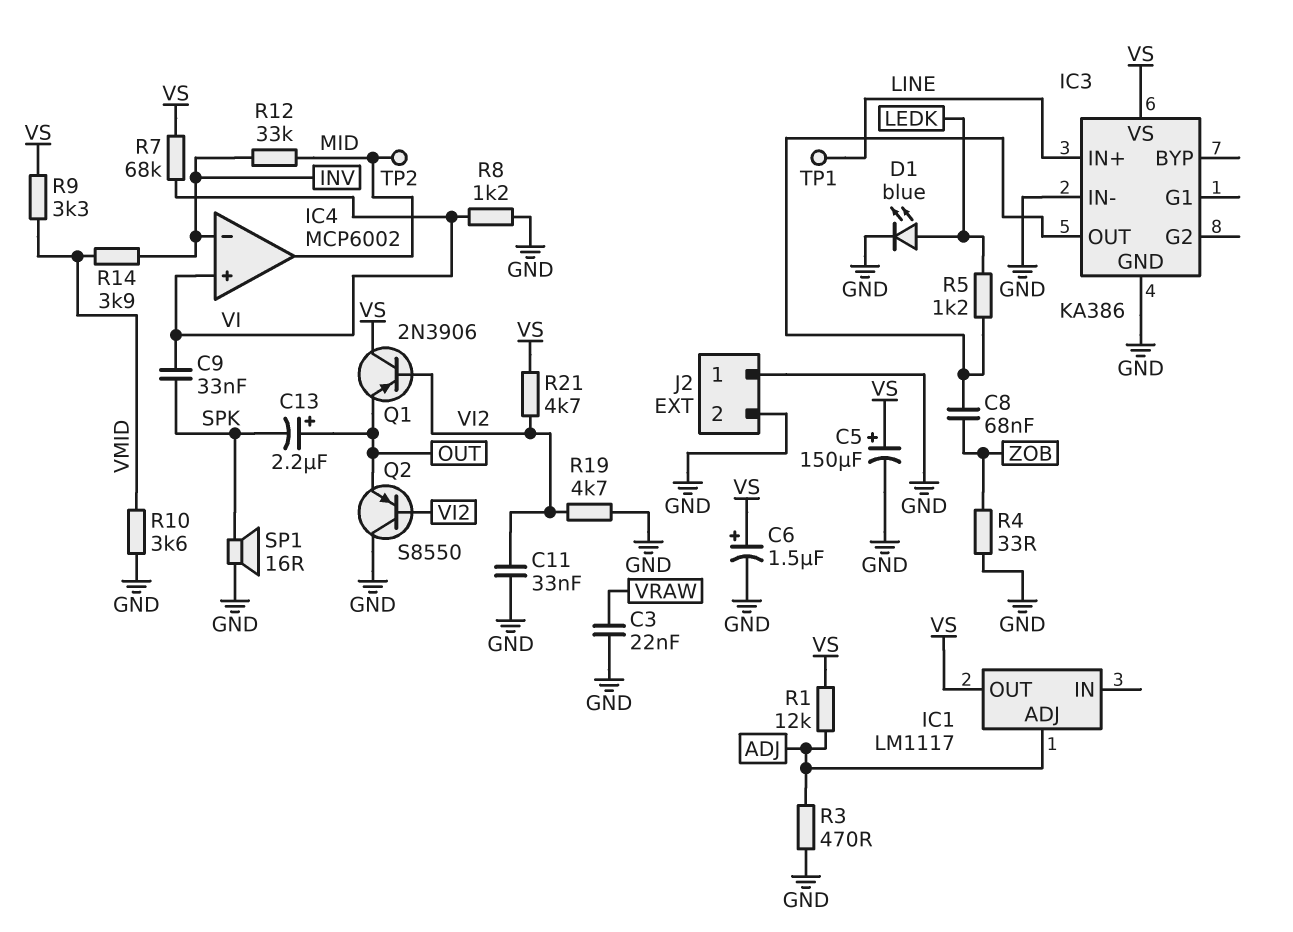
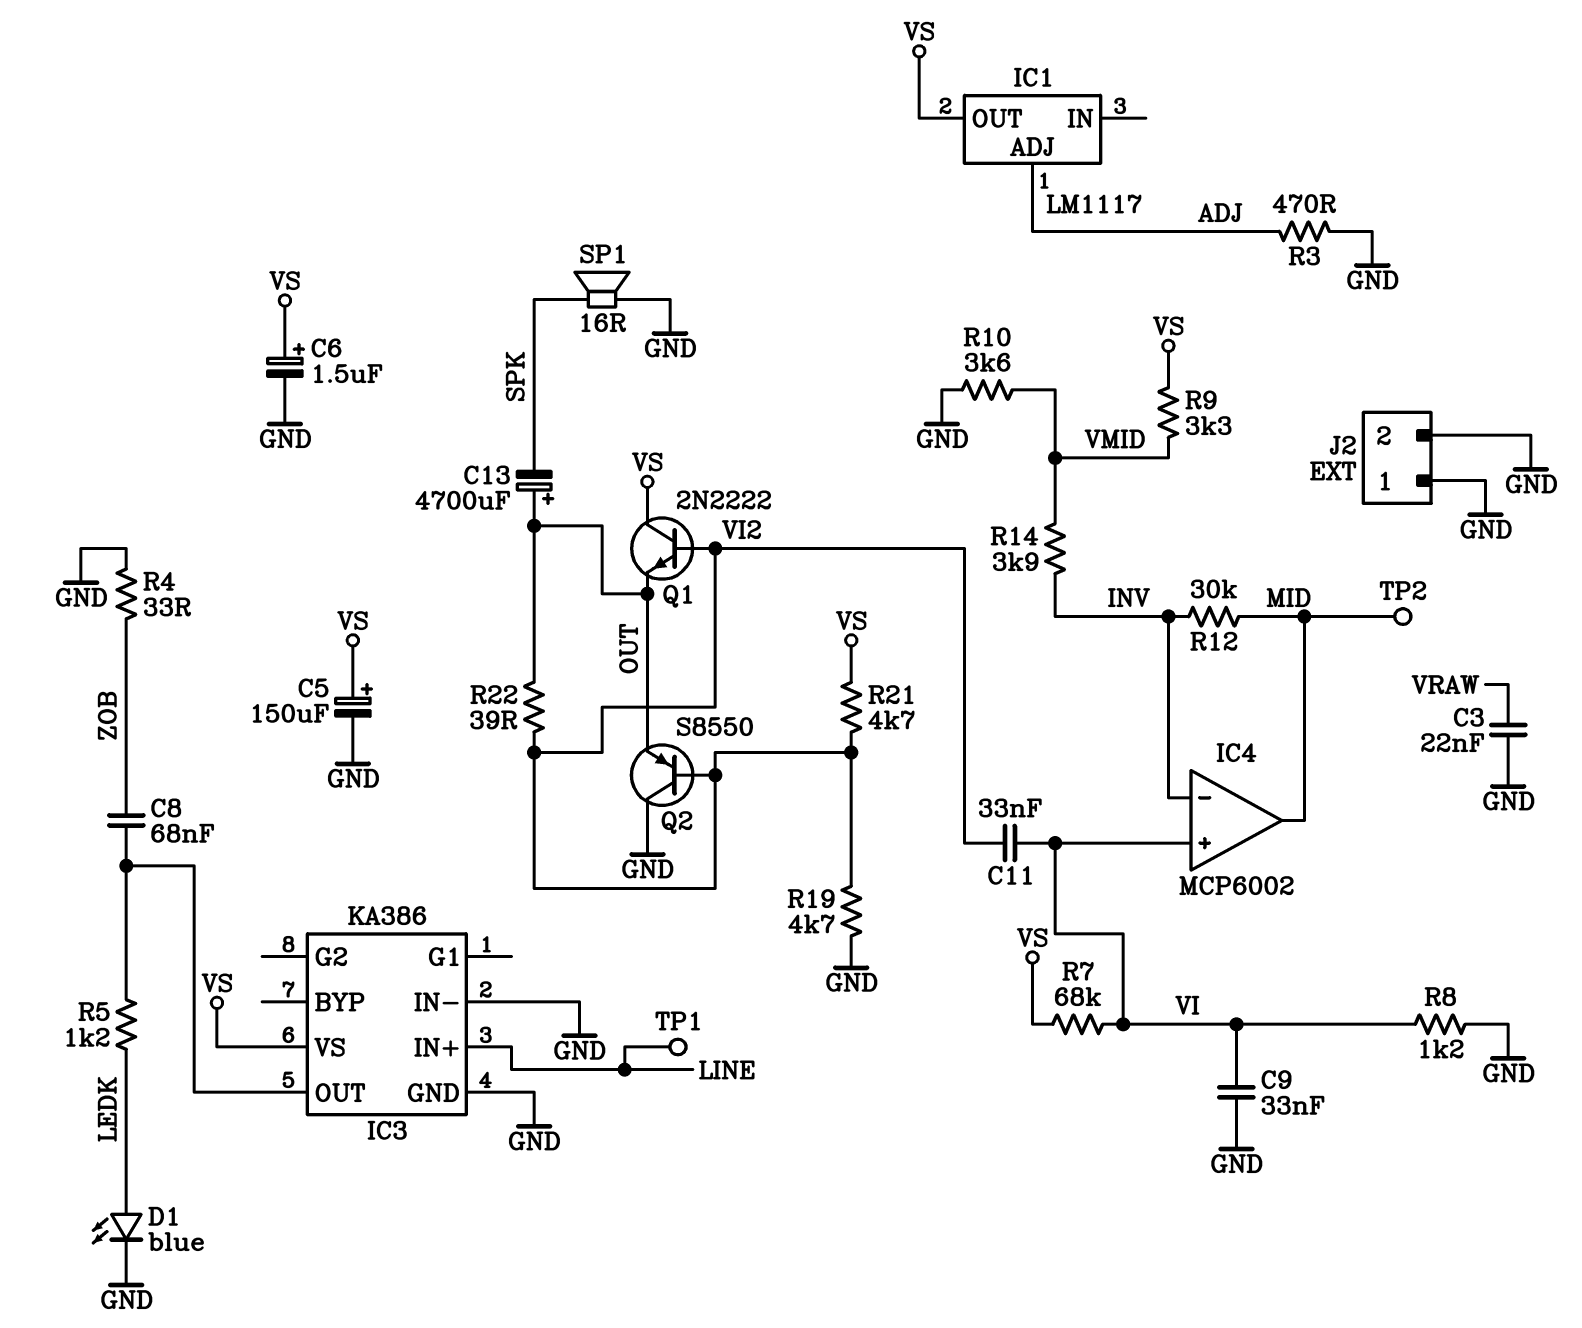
C9: 33nF (SPK, VI) -> 33nF (GND, VI)
C11: 33nF (GND, VI2) -> 33nF (VI, VI2)
C13: 2.2uF (plus OUT, minus SPK) -> 4700uF (plus OUT, minus SPK)
Q1: PNP 2N3906 (B VI2, C VS, E OUT) -> NPN 2N2222 (B VI2, C VS, E OUT)
R1: 12k (ADJ, VS) -> none
R12: 33k (INV, MID) -> 30k (INV, MID)
R22: none -> 39 (OUT, VI2)

